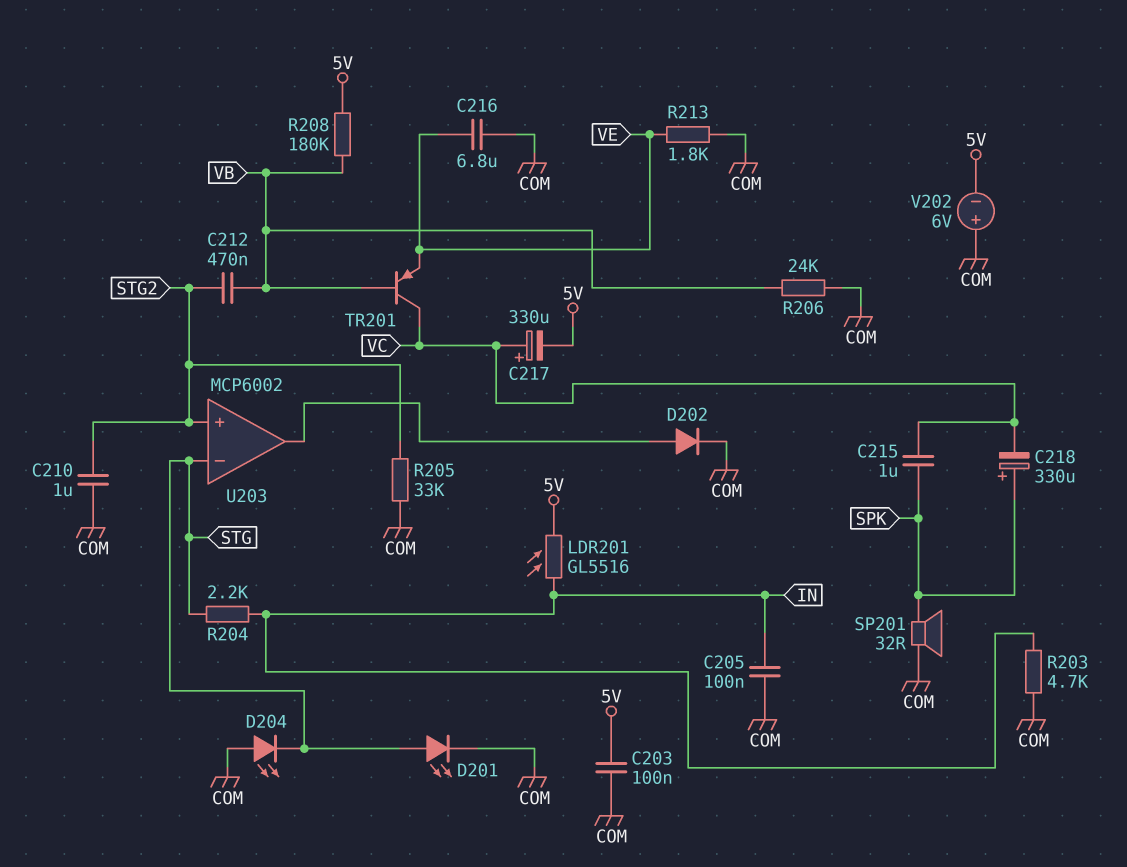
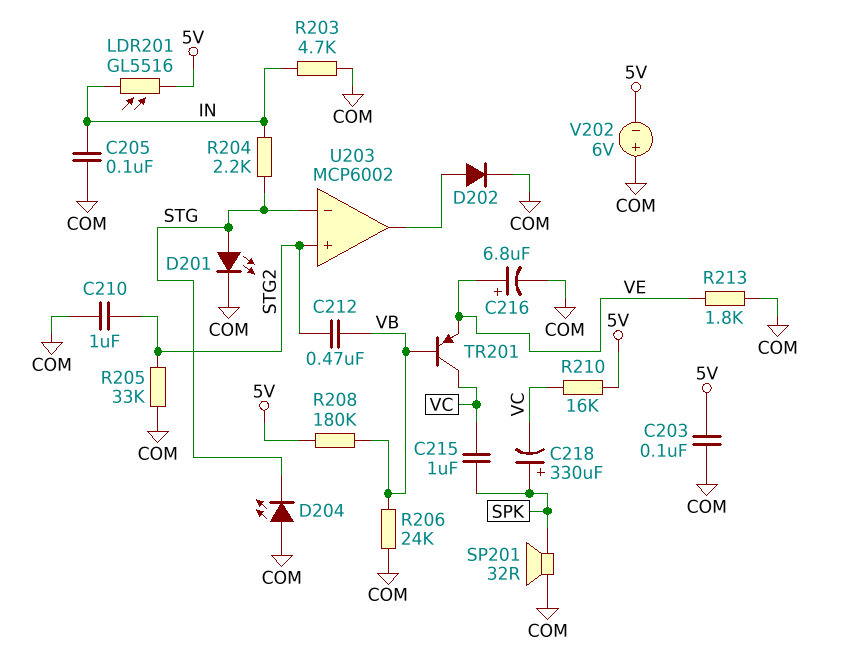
C216: 6.8uF (COM, VE) -> 6.8uF (plus VE, minus COM)
C217: 330uF (plus VC, minus 5V) -> none
R210: none -> 16k (5V, VC)

